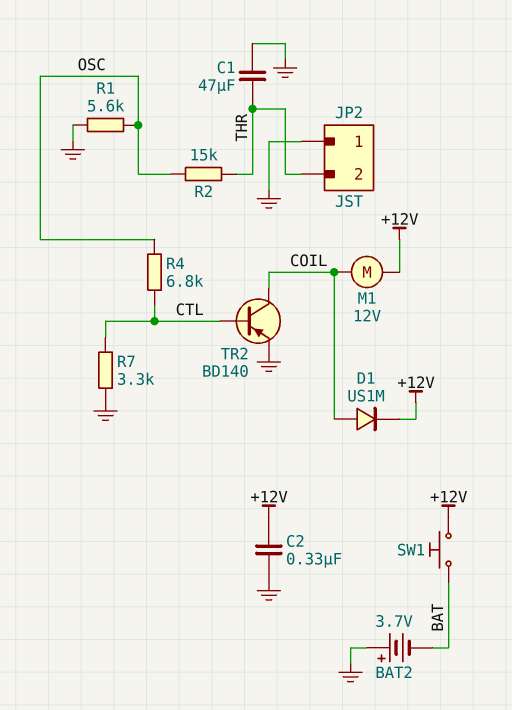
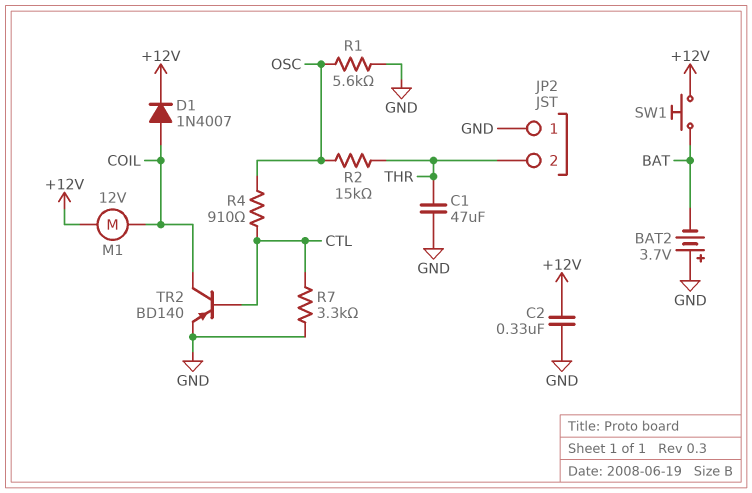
D1: diode US1M (A COIL, K +12V) -> diode 1N4007 (A COIL, K +12V)
R4: 6.8k (CTL, OSC) -> 910 (CTL, OSC)

